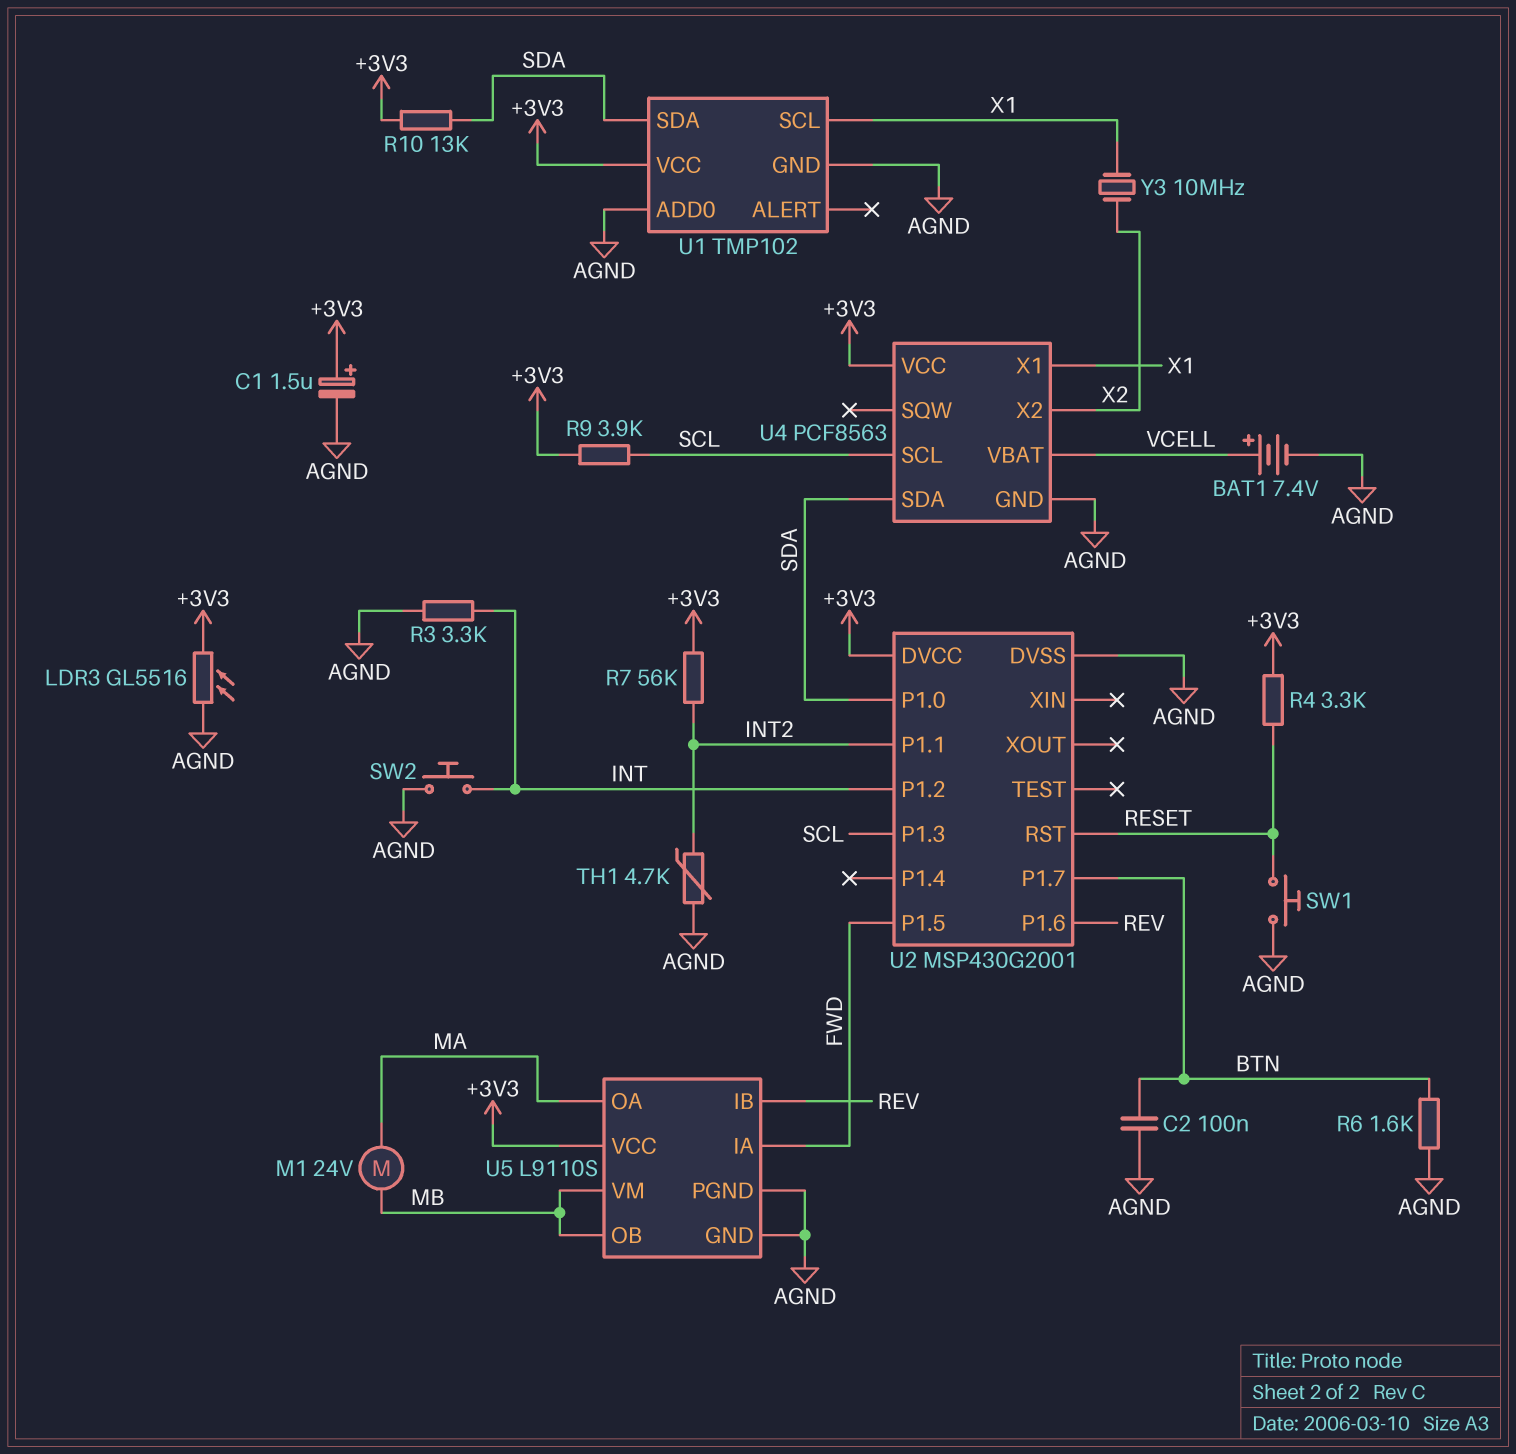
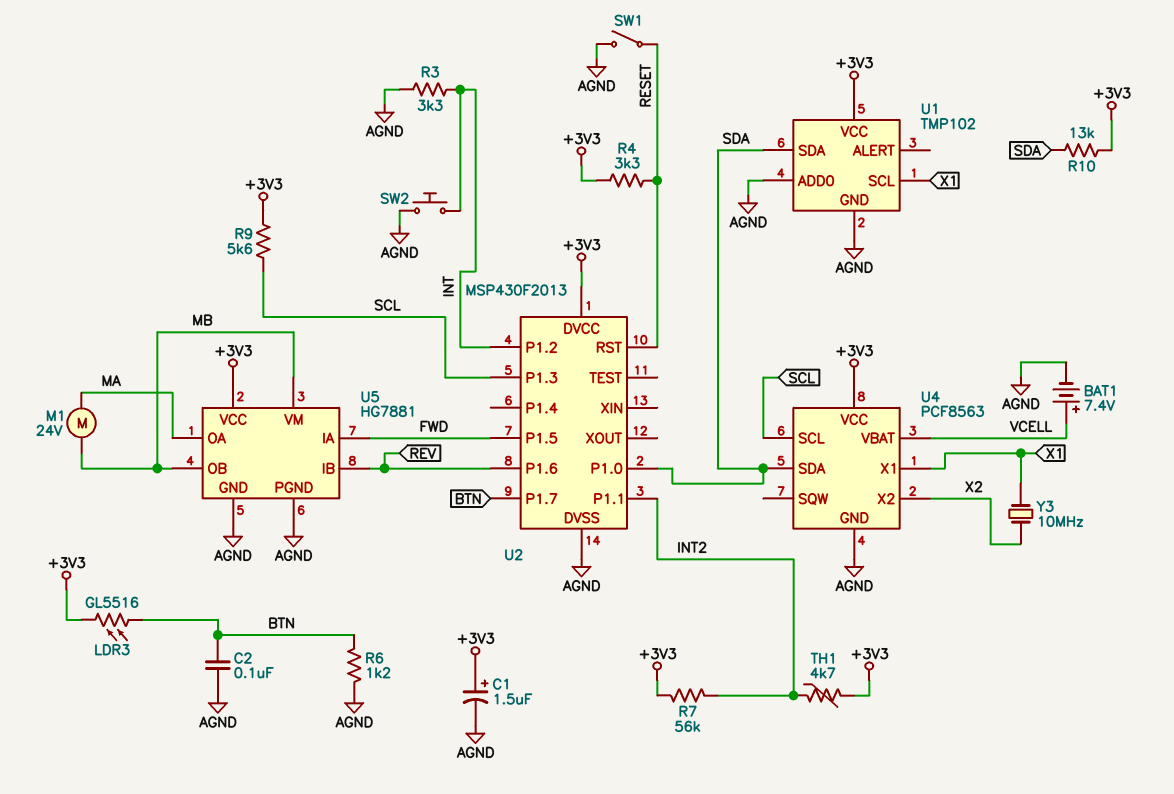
LDR3: GL5516 (+3V3, AGND) -> GL5516 (+3V3, BTN)
R6: 1.6k (AGND, BTN) -> 1.2k (AGND, BTN)
R9: 3.9k (+3V3, SCL) -> 5.6k (+3V3, SCL)
SW1: button (AGND, RESET) -> switch (AGND, RESET)
TH1: 4.7k (AGND, INT2) -> 4.7k (+3V3, INT2)
U2: MSP430G2001 -> MSP430F2013
U5: L9110S -> HG7881

